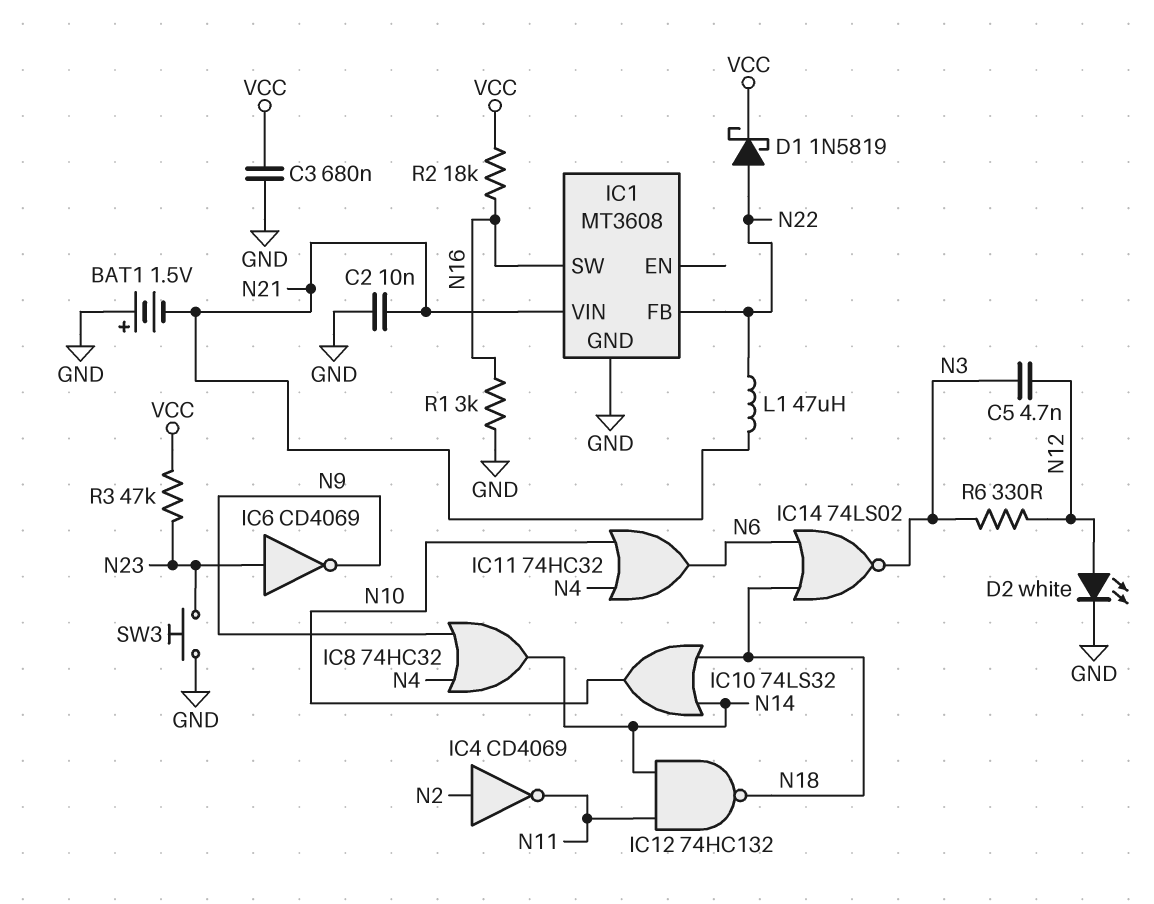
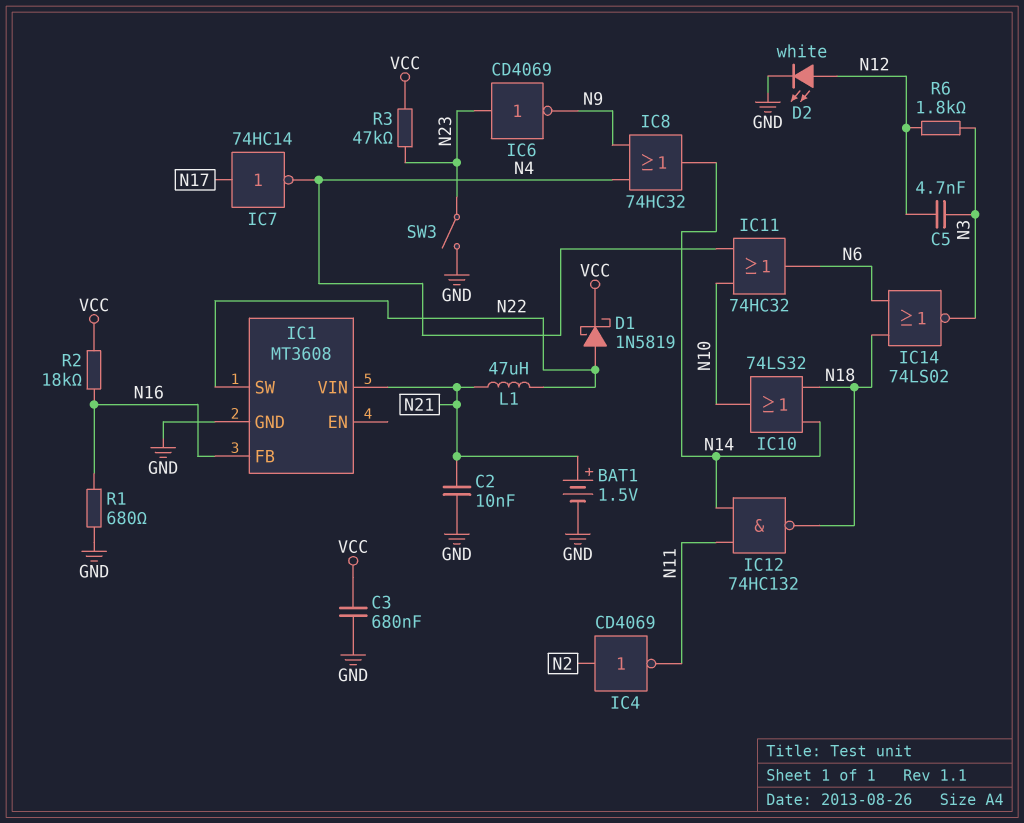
BAT1: 1.5V (plus GND, minus N21) -> 1.5V (plus N21, minus GND)
IC1 pin FB: N22 -> N16
IC1 pin SW: N16 -> N22
IC7: none -> NOT 74HC14 (in N17, out N4)
R1: 3k (GND, N16) -> 680 (GND, N16)
R6: 330 (N3, N12) -> 1.8k (N3, N12)
SW3: button (GND, N23) -> switch (GND, N23)

